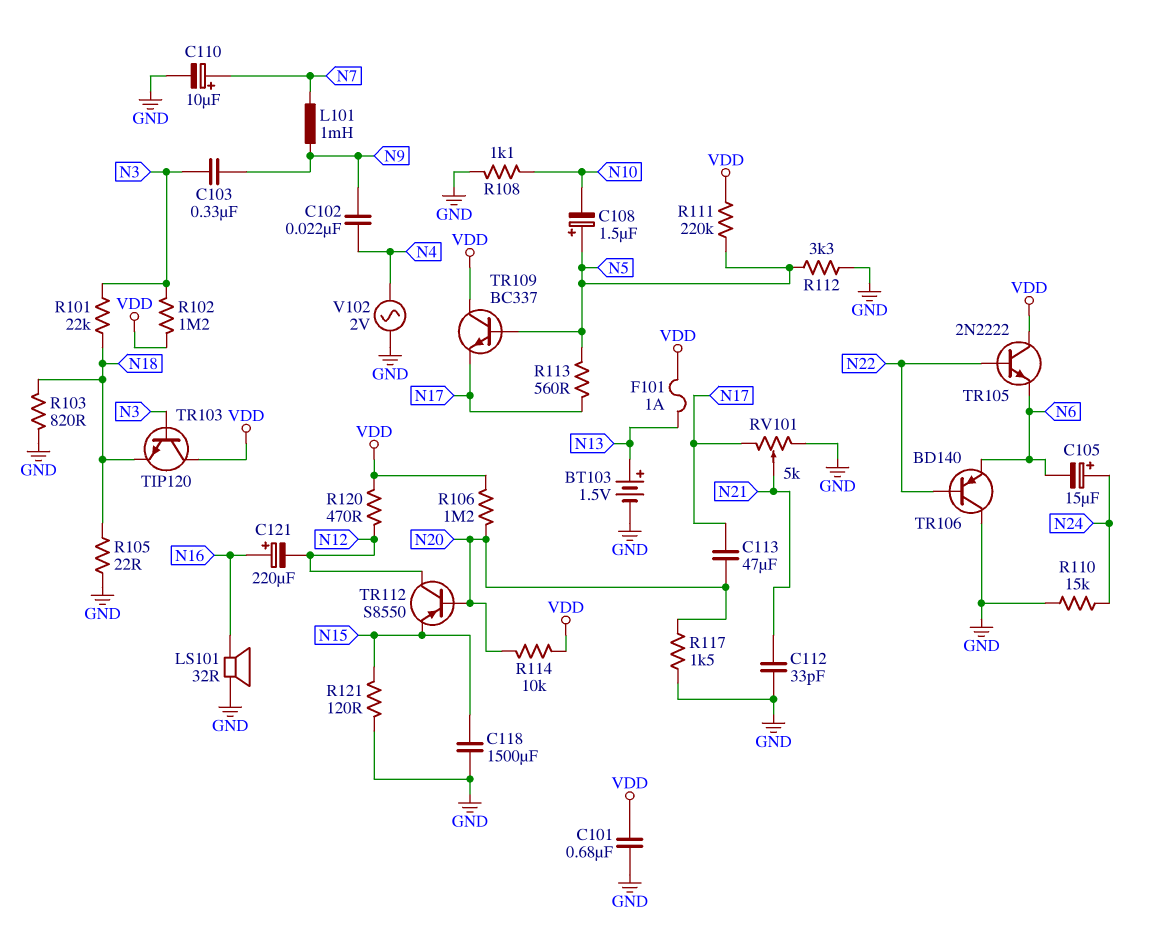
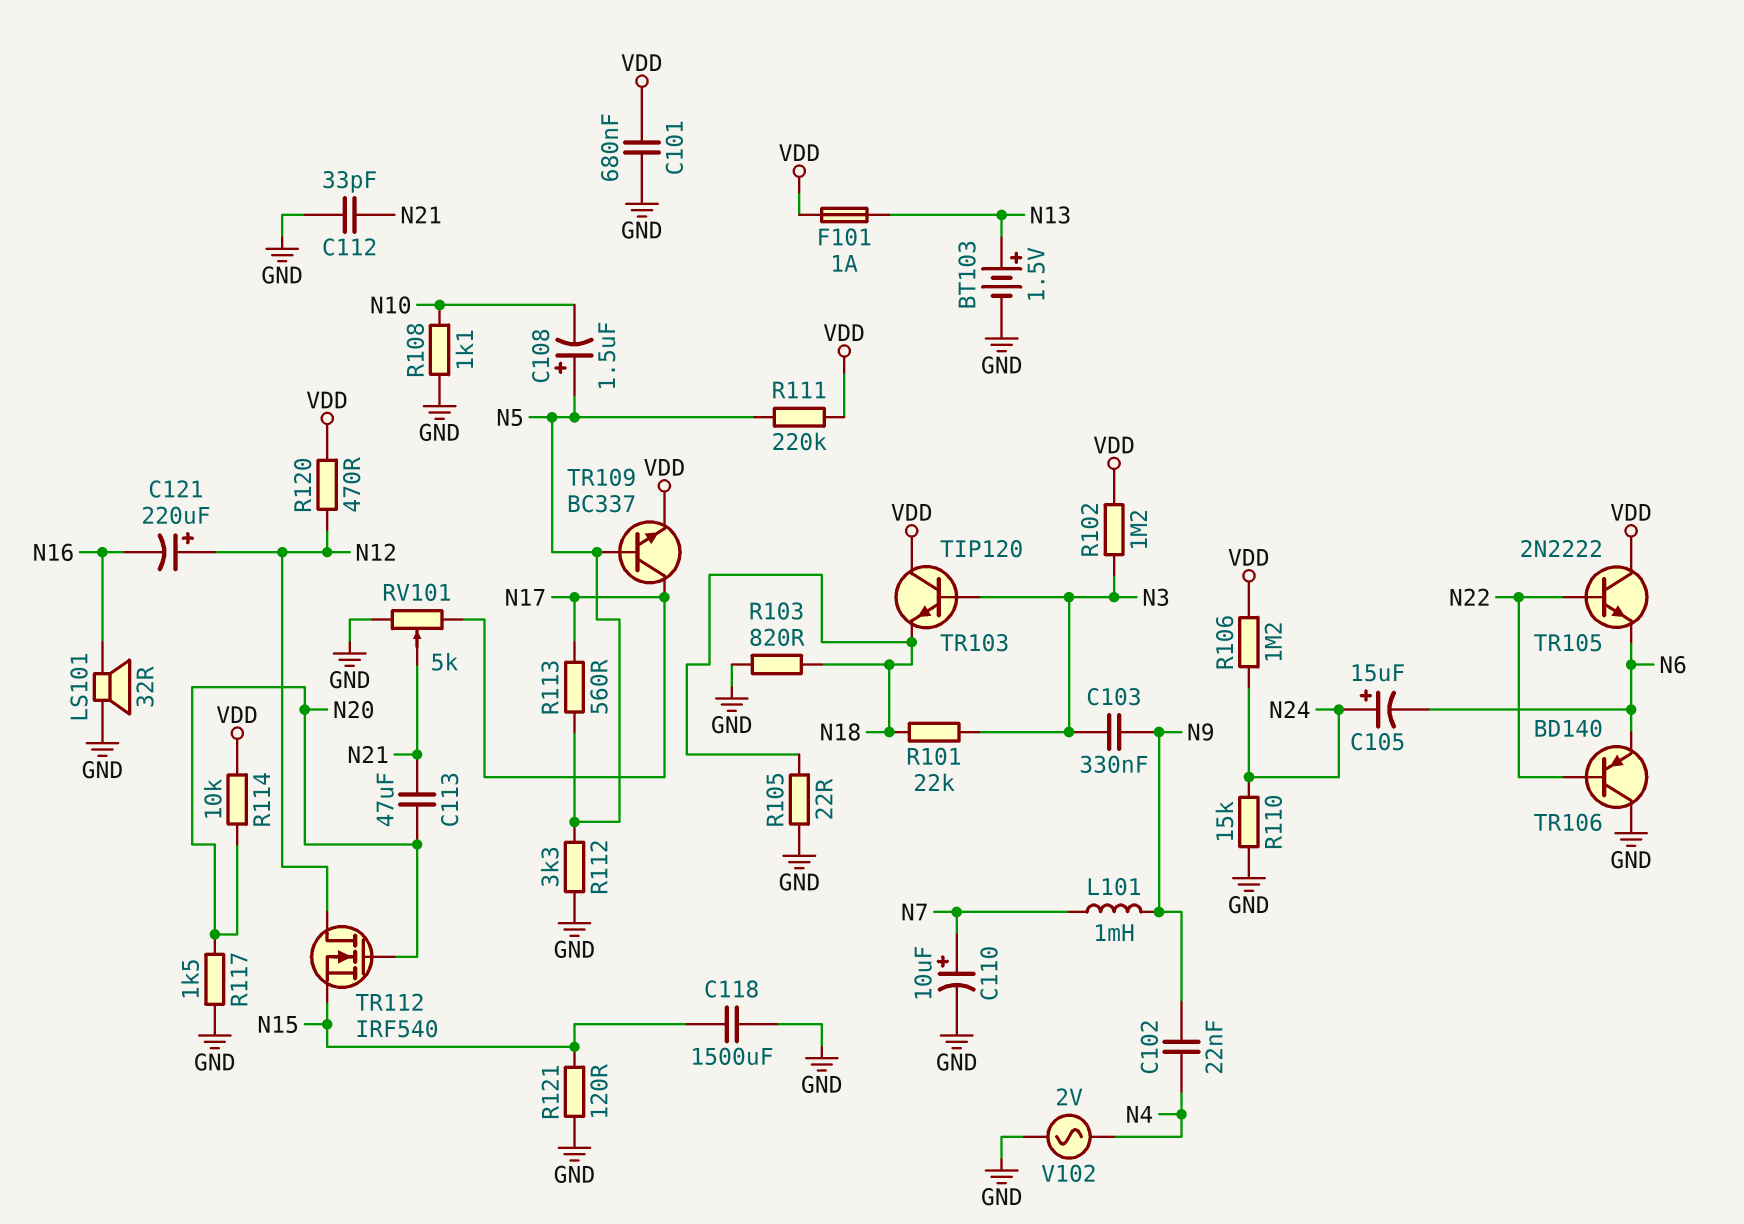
C113: 47uF (N17, N20) -> 47uF (N20, N21)
C121: 220uF (plus N16, minus N12) -> 220uF (plus N12, minus N16)
R106: 1.2M (N20, VDD) -> 1.2M (N24, VDD)
TR109: NPN BC337 (B N5, C VDD, E N17) -> NPN BC337 (B N5, C N17, E VDD)
TR112: PNP S8550 (B N20, C N12, E N15) -> NMOS IRF540 (G N20, D N12, S N15)

